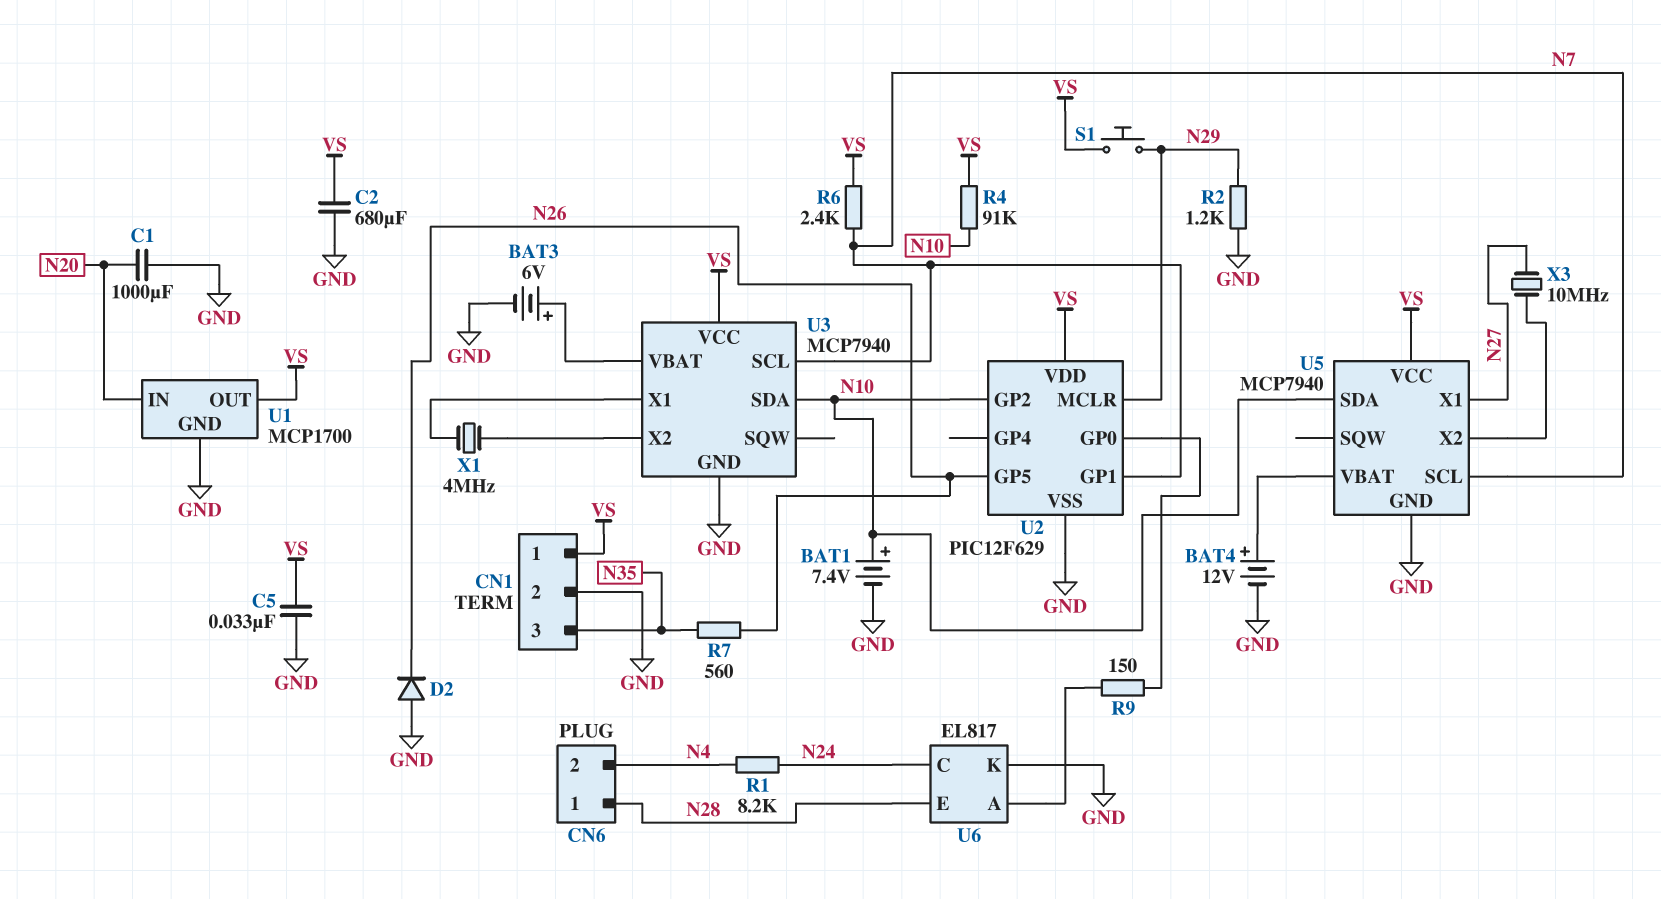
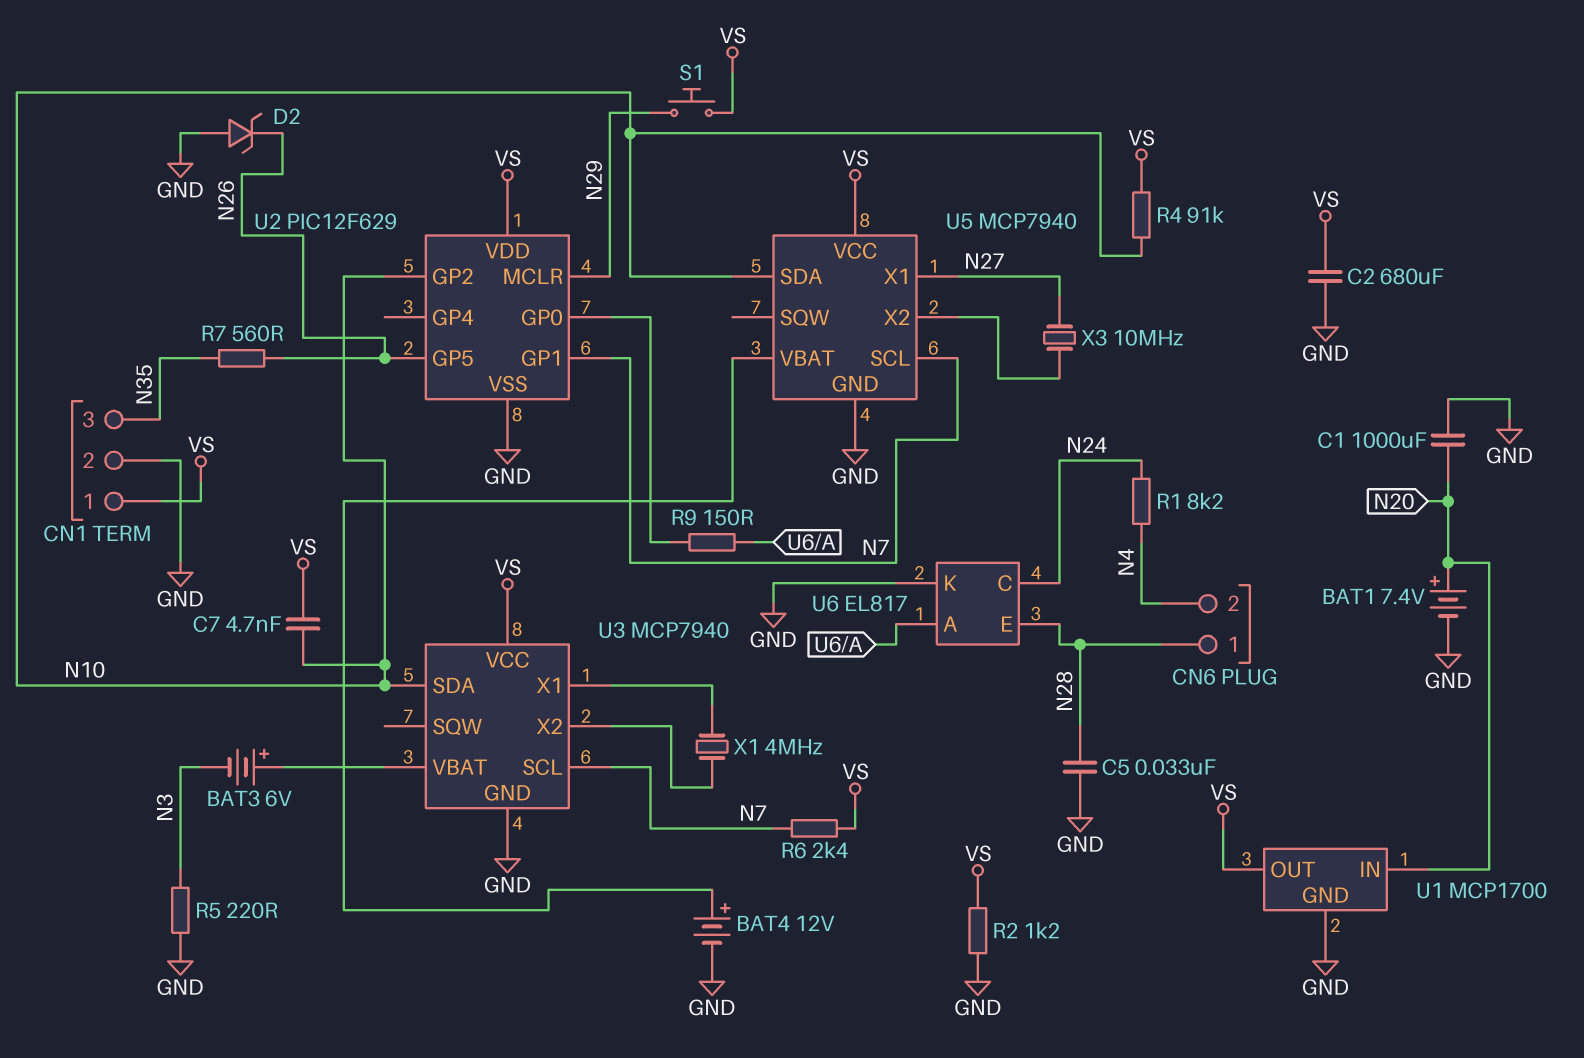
BAT1: 7.4V (plus N10, minus GND) -> 7.4V (plus N20, minus GND)
BAT3: 6V (plus U3/VBAT, minus GND) -> 6V (plus U3/VBAT, minus N3)
C5: 33nF (GND, VS) -> 33nF (GND, N28)
C7: none -> 4.7nF (N10, VS)
D2: diode (A GND, K N26) -> zener (A GND, K N26)
R2: 1.2k (GND, N29) -> 1.2k (GND, VS)
R5: none -> 220 (GND, N3)

